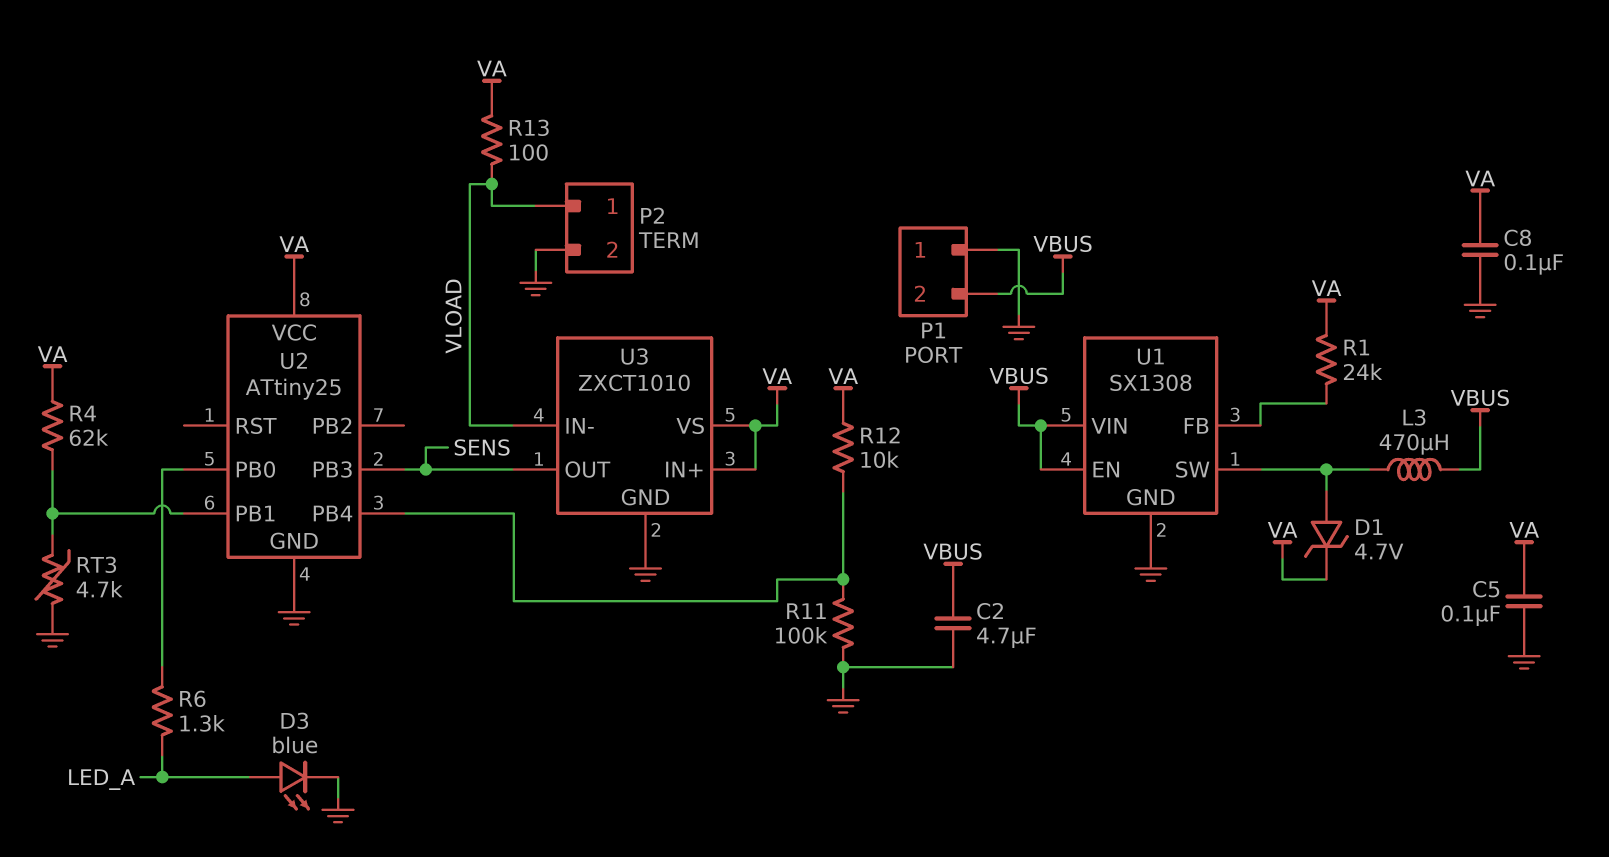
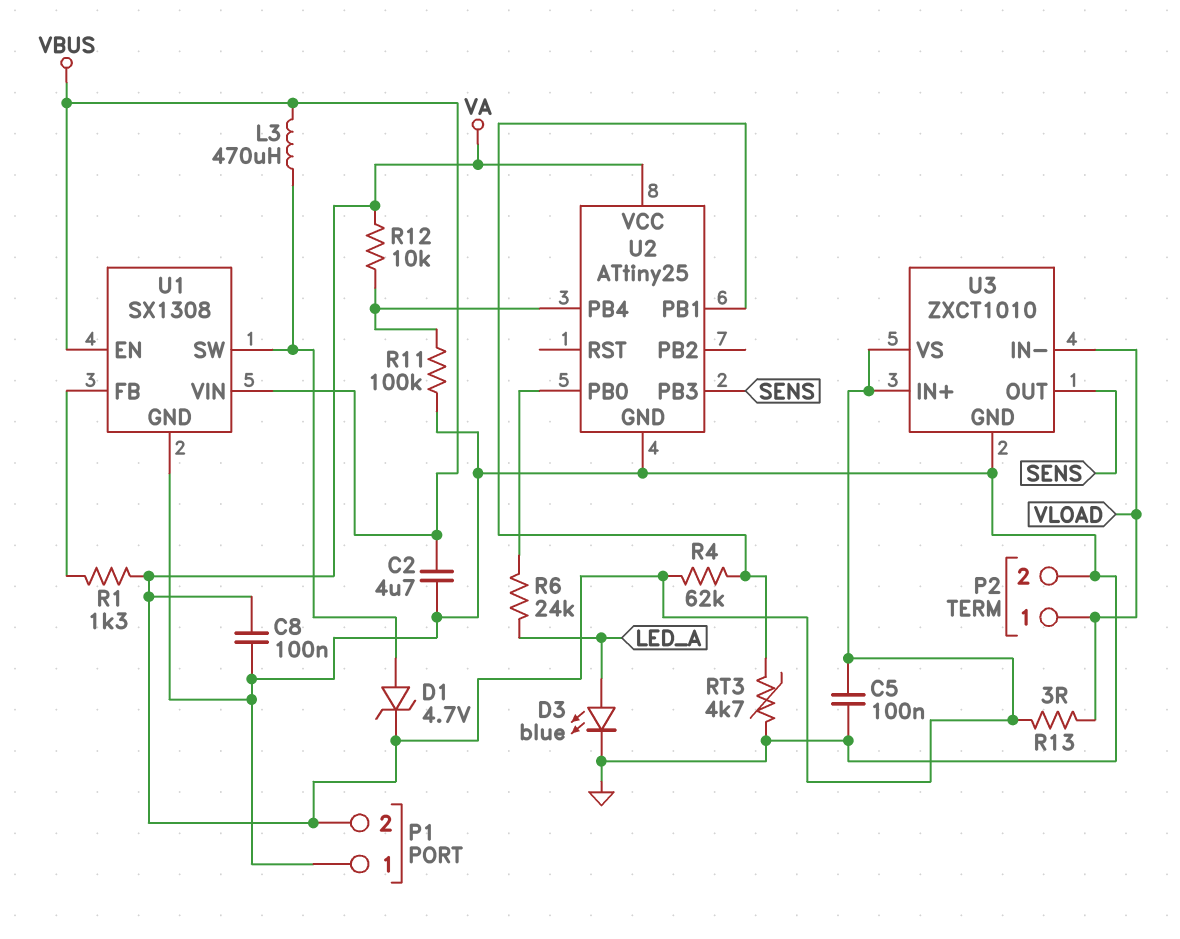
P1 pin 2: VBUS -> VA
R1: 24k (U1/FB, VA) -> 1.3k (U1/FB, VA)
R6: 1.3k (LED_A, U2/PB0) -> 24k (LED_A, U2/PB0)
R13: 100 (VA, VLOAD) -> 3 (VA, VLOAD)

